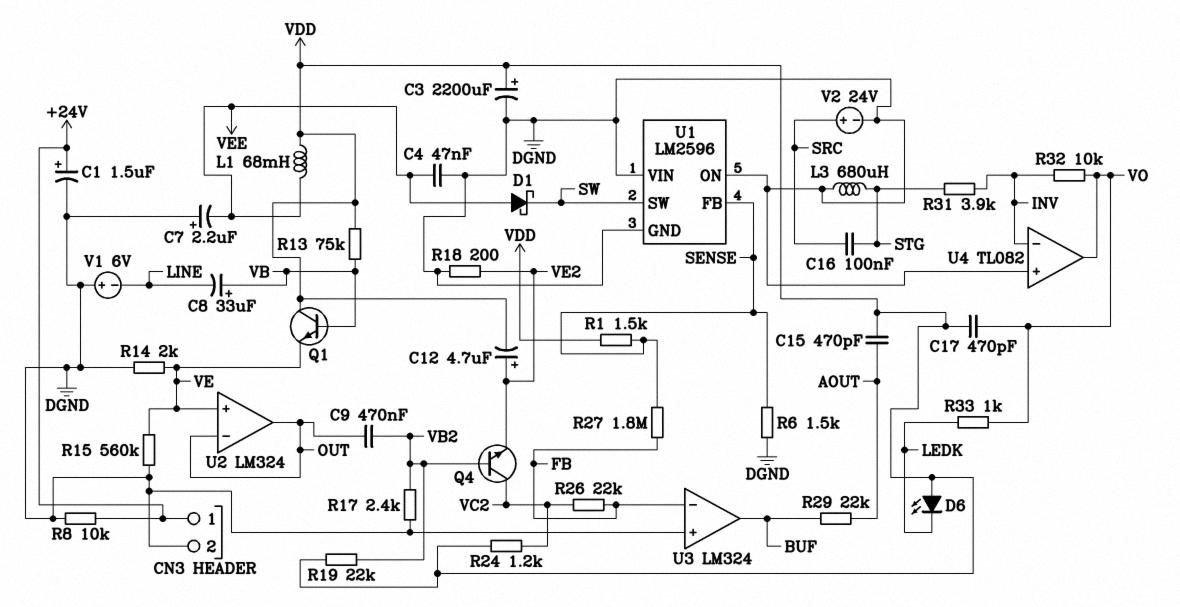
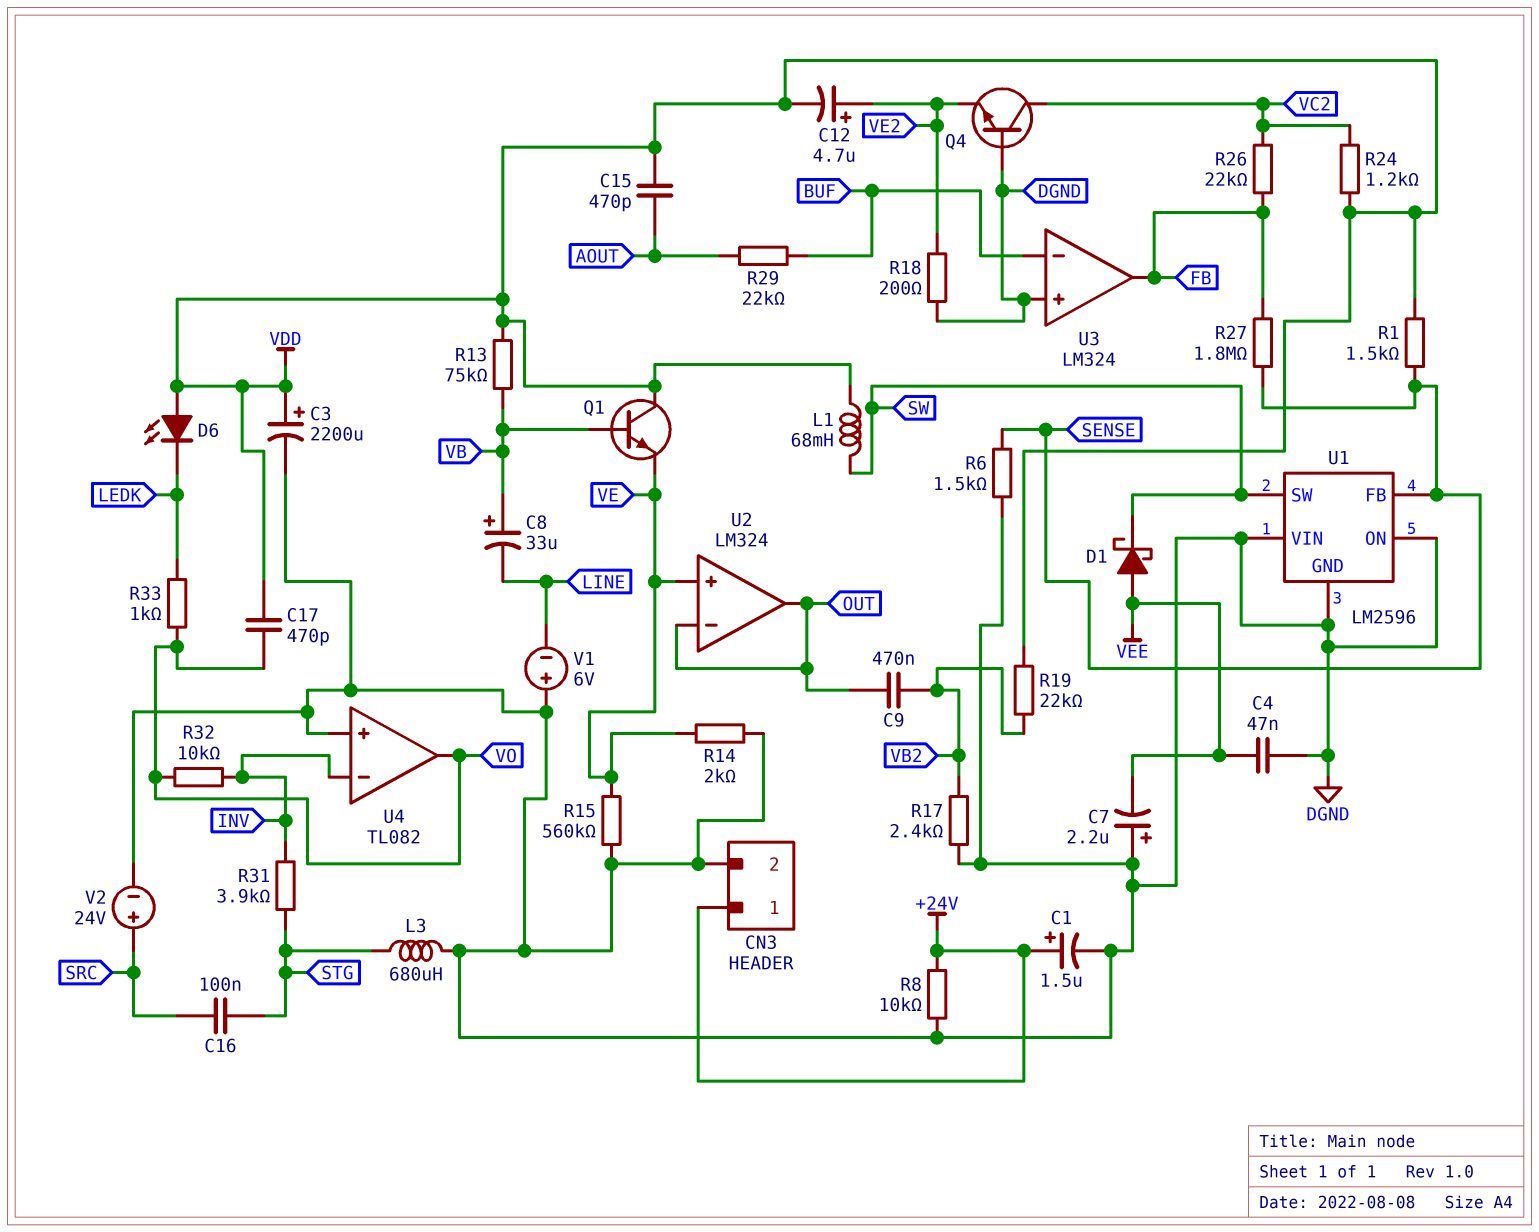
L1: 68mH (VDD, VEE) -> 68mH (SW, VDD)
Q4: NPN (B VB2, C VC2, E VE2) -> NPN (B DGND, C VC2, E VE2)
U3 pin in-: FB -> BUF
U3 pin out: BUF -> FB

